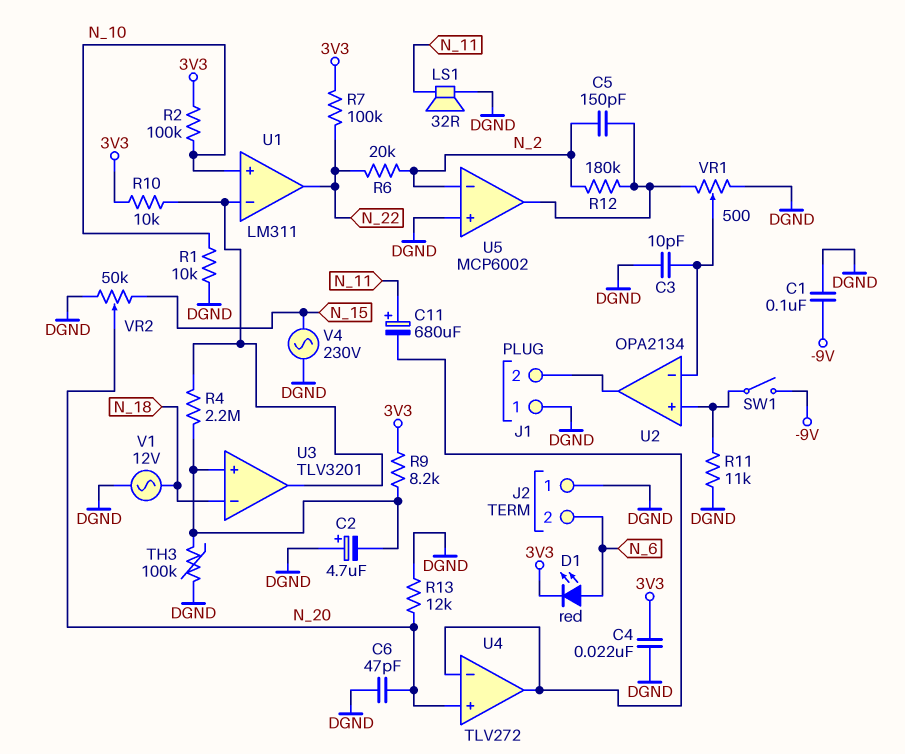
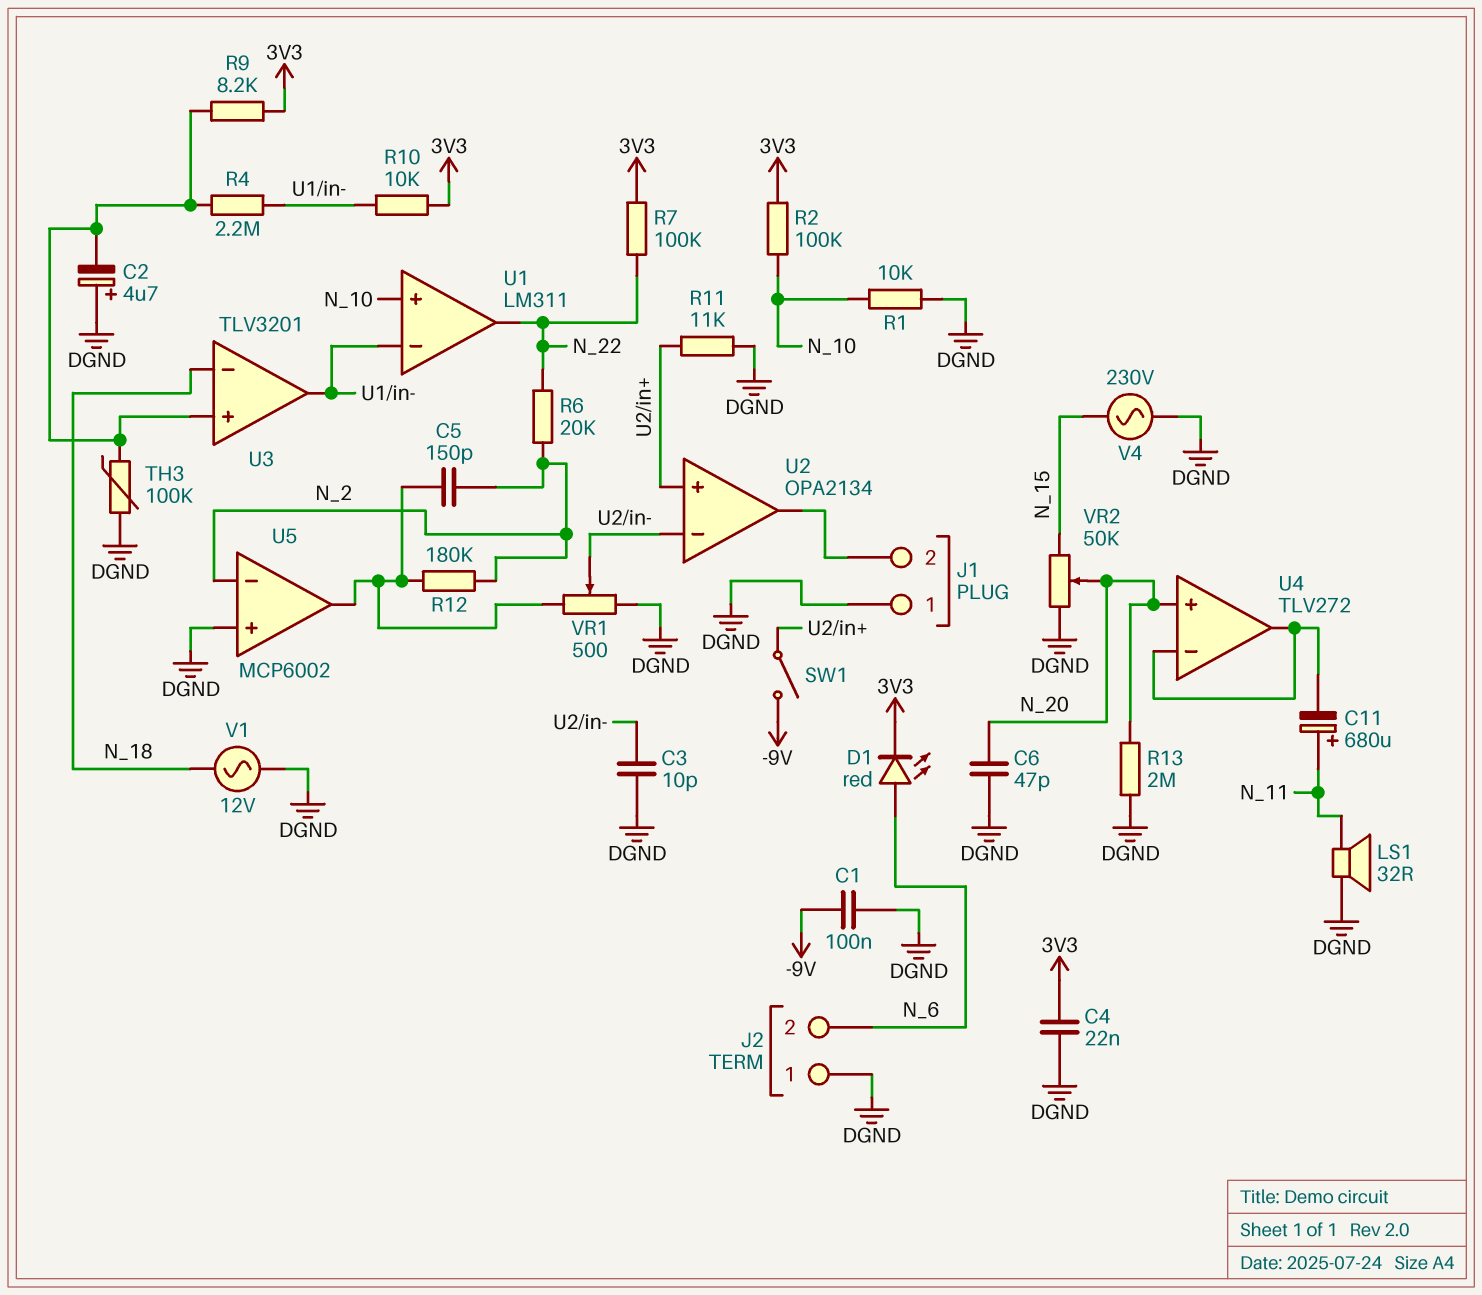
R13: 12k (DGND, N_20) -> 2M (DGND, N_20)

